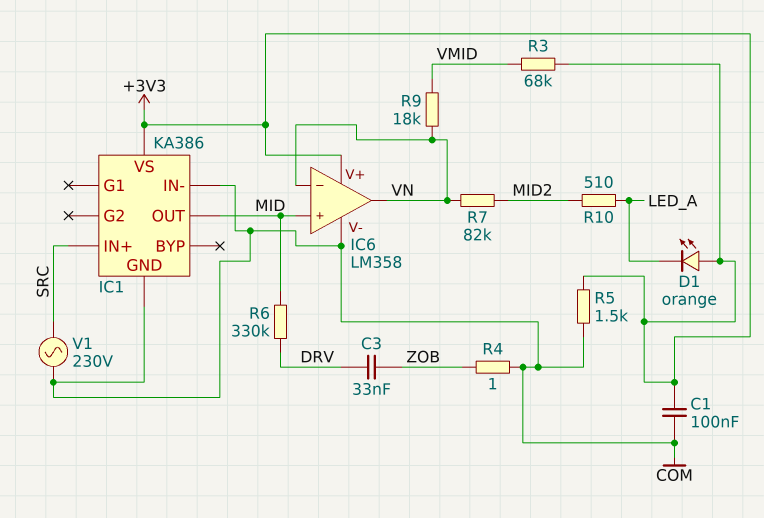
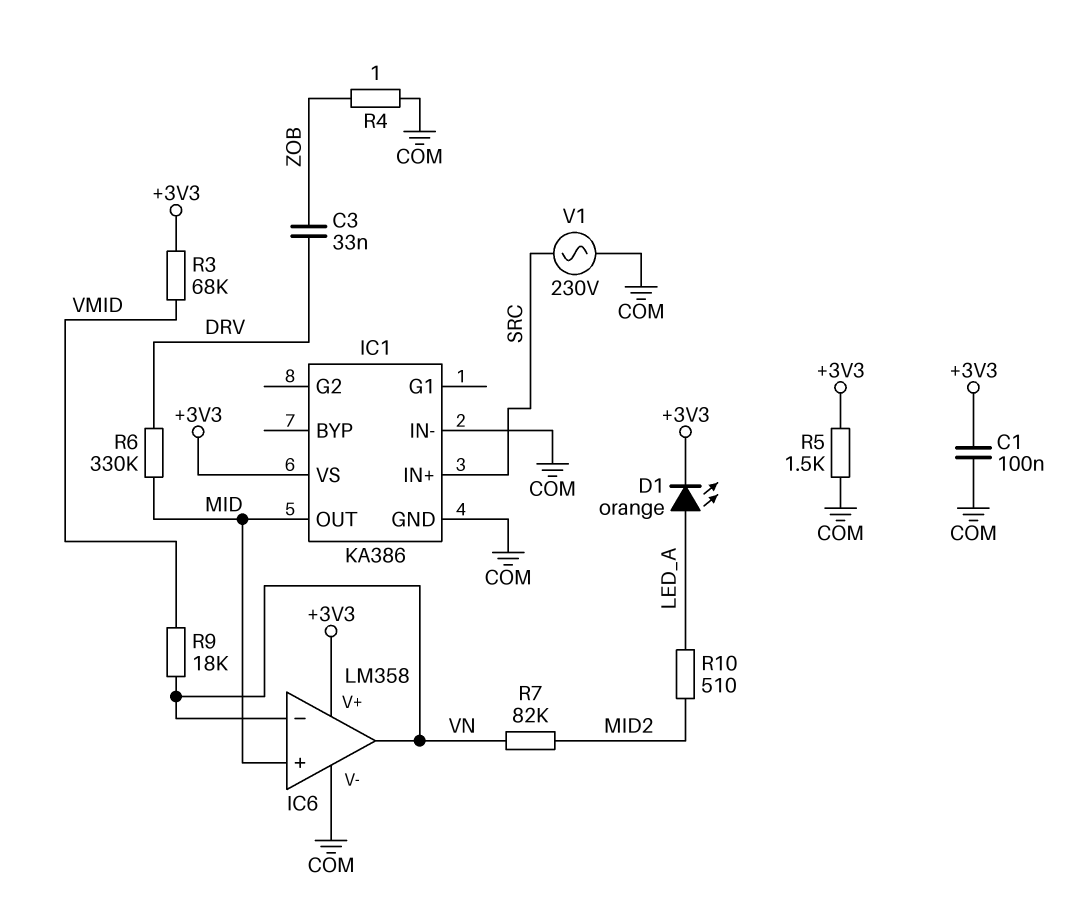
D1: LED orange (A +3V3, K LED_A) -> LED orange (A LED_A, K +3V3)

